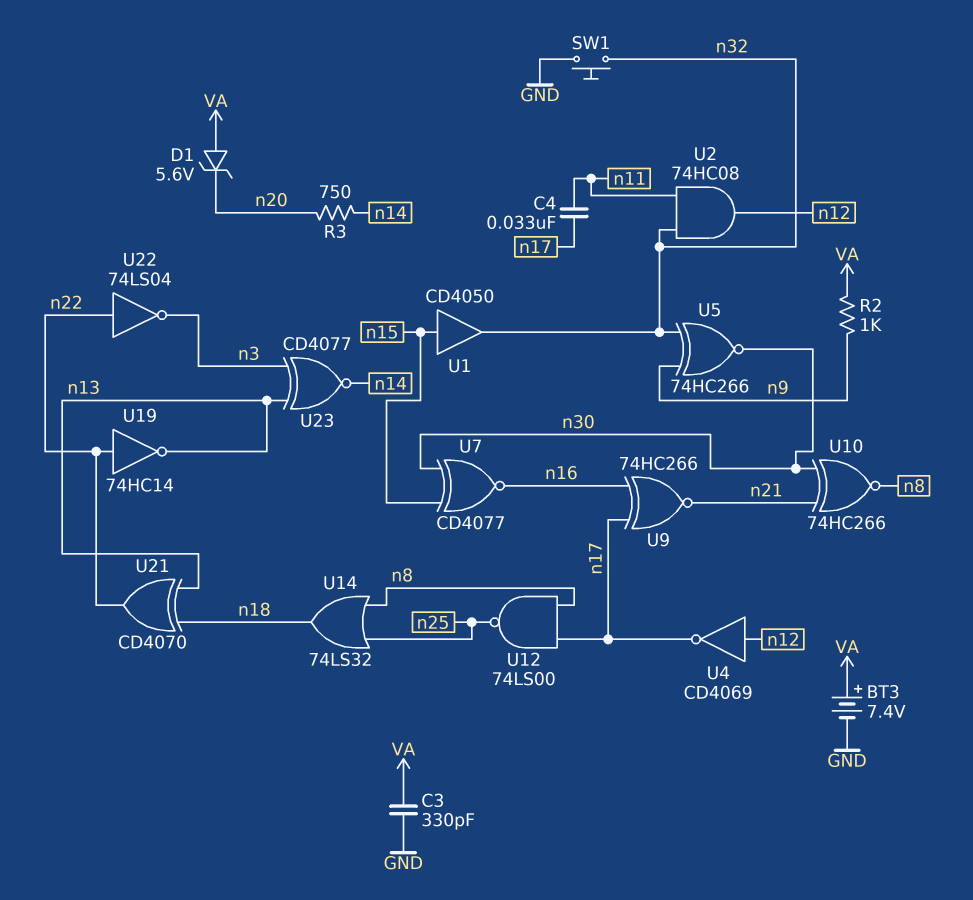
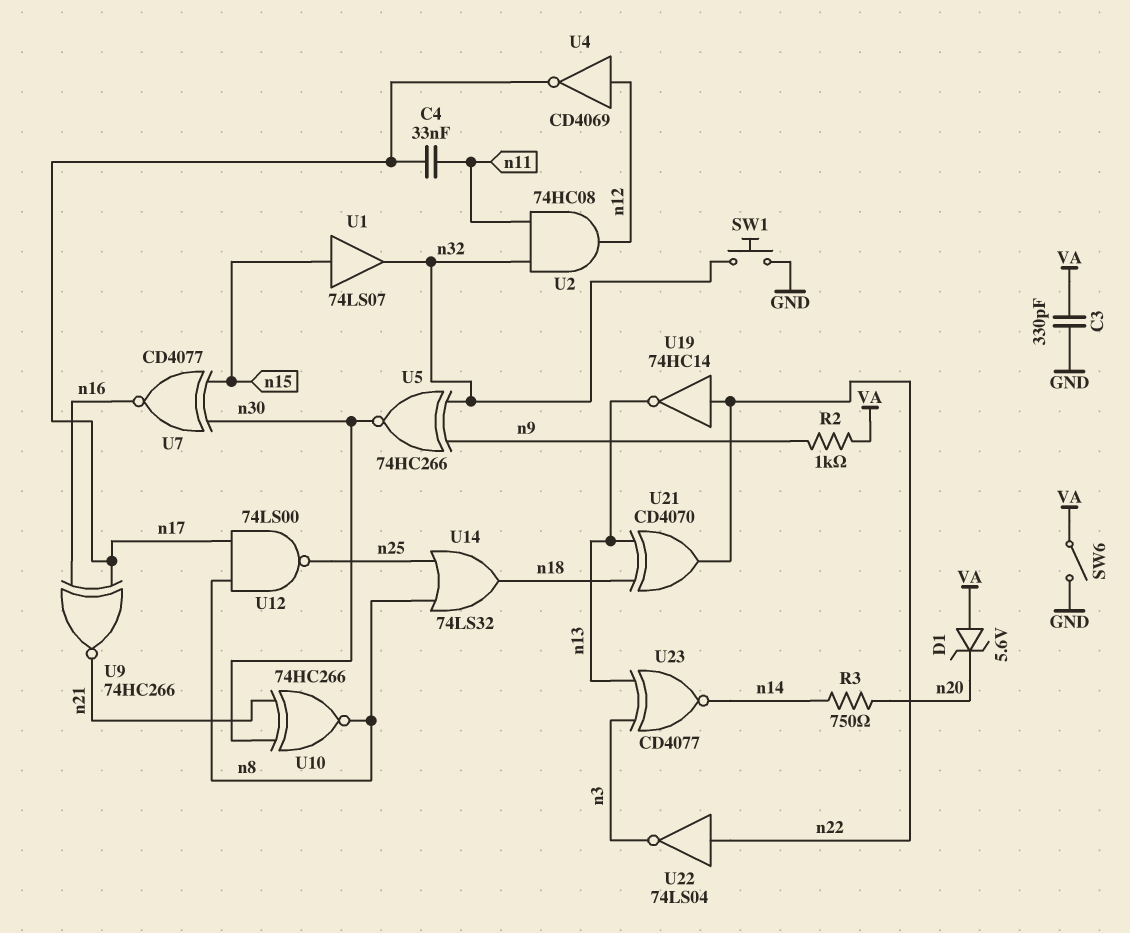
BT3: 7.4V (plus VA, minus GND) -> none
SW6: none -> switch (GND, VA)
U1: buffer CD4050 (in n15, out n32) -> buffer 74LS07 (in n15, out n32)

